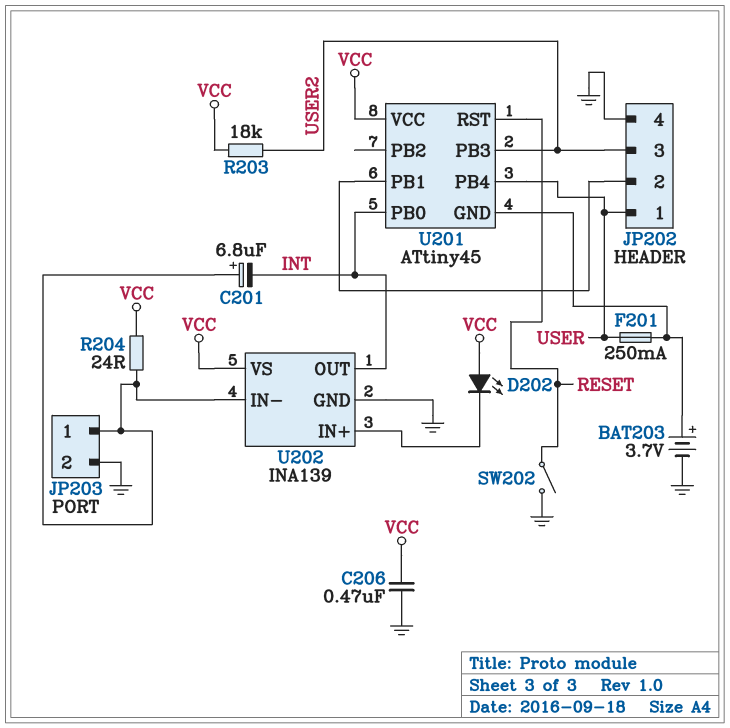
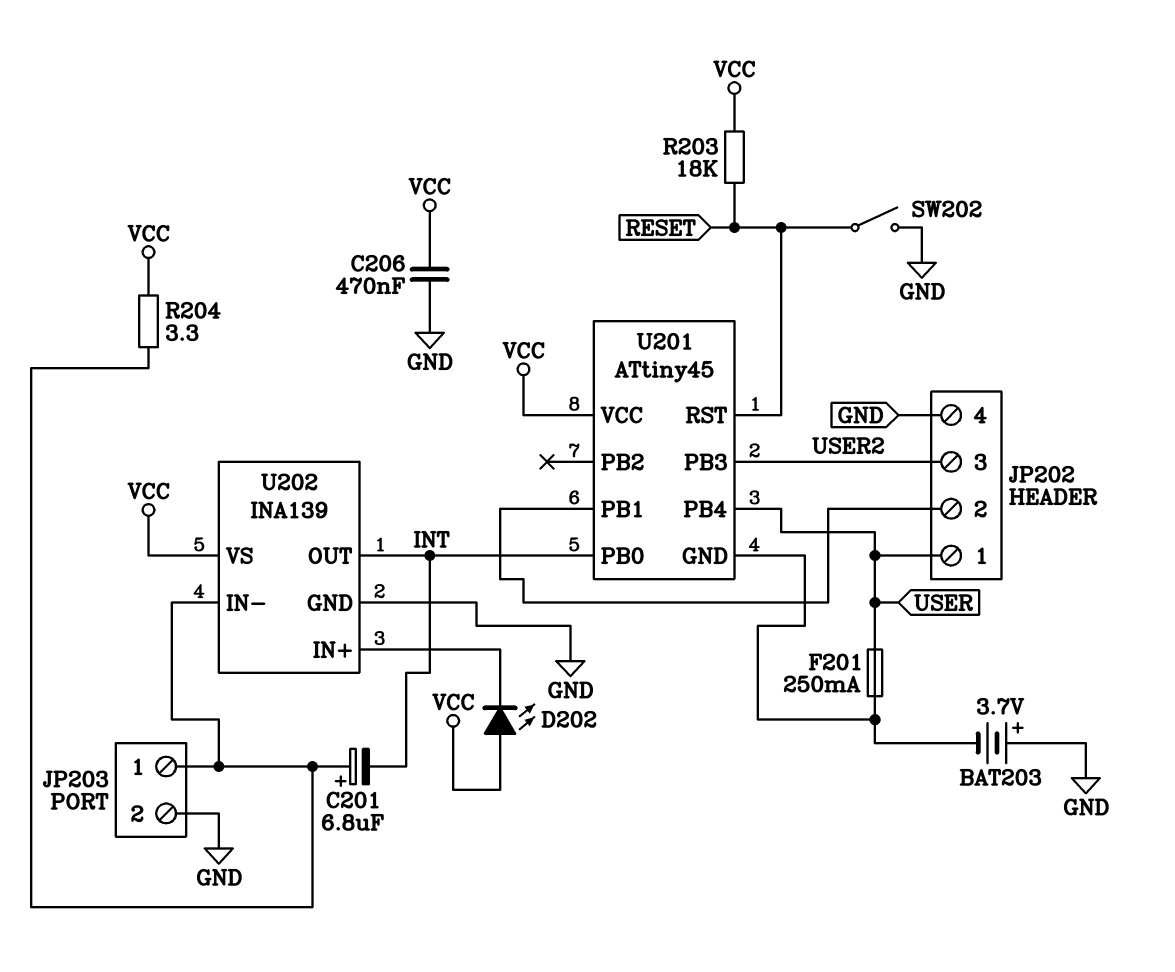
BAT203: 3.7V (plus U201/GND, minus GND) -> 3.7V (plus GND, minus U201/GND)
R203: 18k (USER2, VCC) -> 18k (RESET, VCC)
R204: 24 (JP203/1, VCC) -> 3.3 (JP203/1, VCC)

